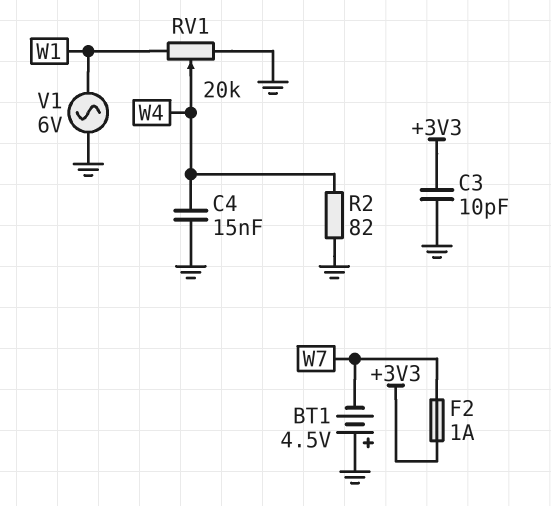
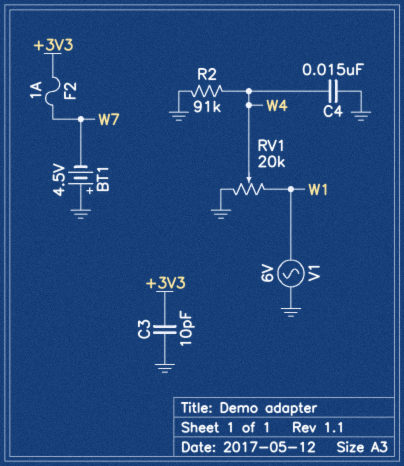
R2: 82 (GND, W4) -> 91k (GND, W4)

